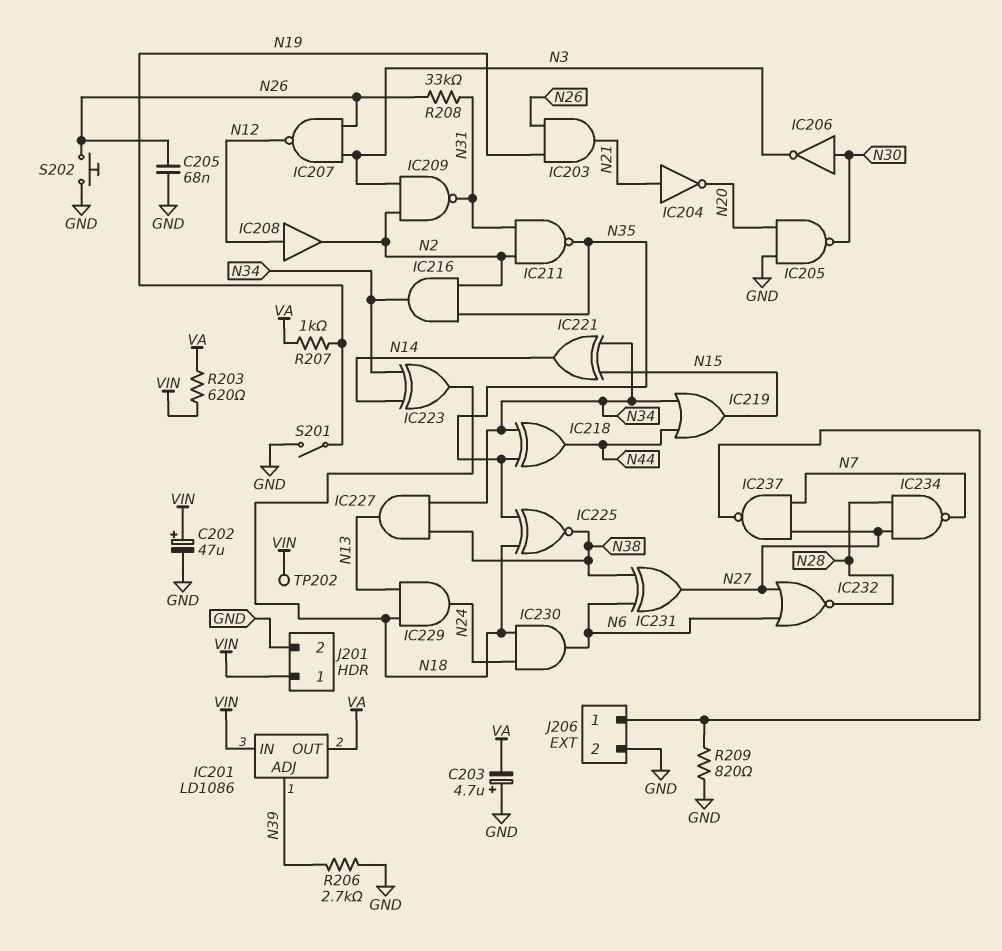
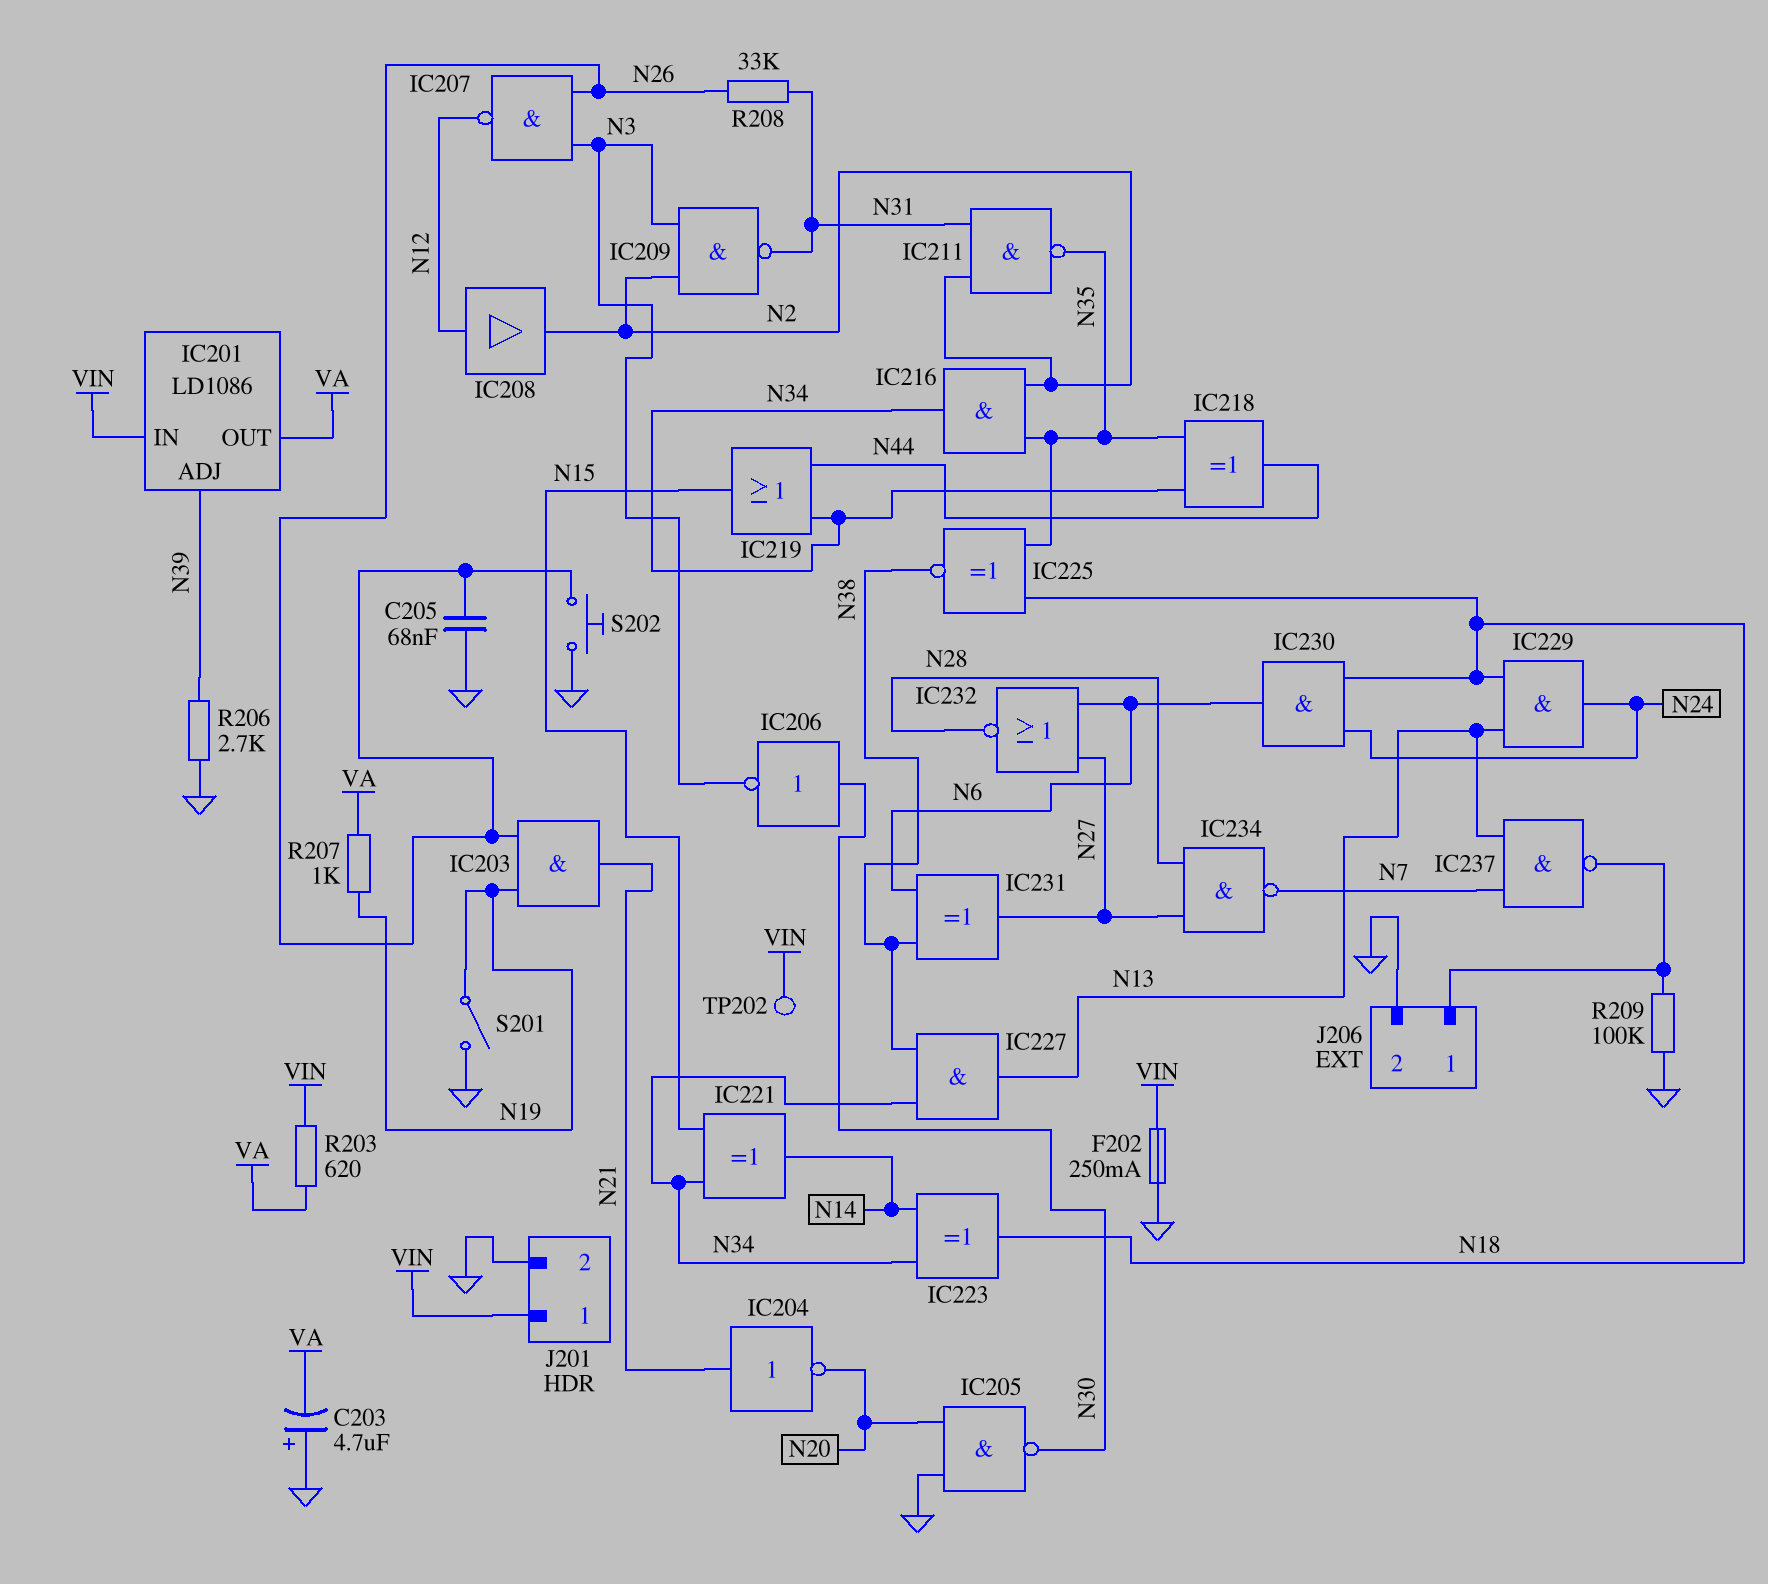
C202: 47uF (plus VIN, minus GND) -> none
F202: none -> 250mA (GND, VIN)
IC237: NAND (in N7, in N27, out J206/1) -> NAND (in N7, in N13, out J206/1)
R209: 820 (GND, J206/1) -> 100k (GND, J206/1)

